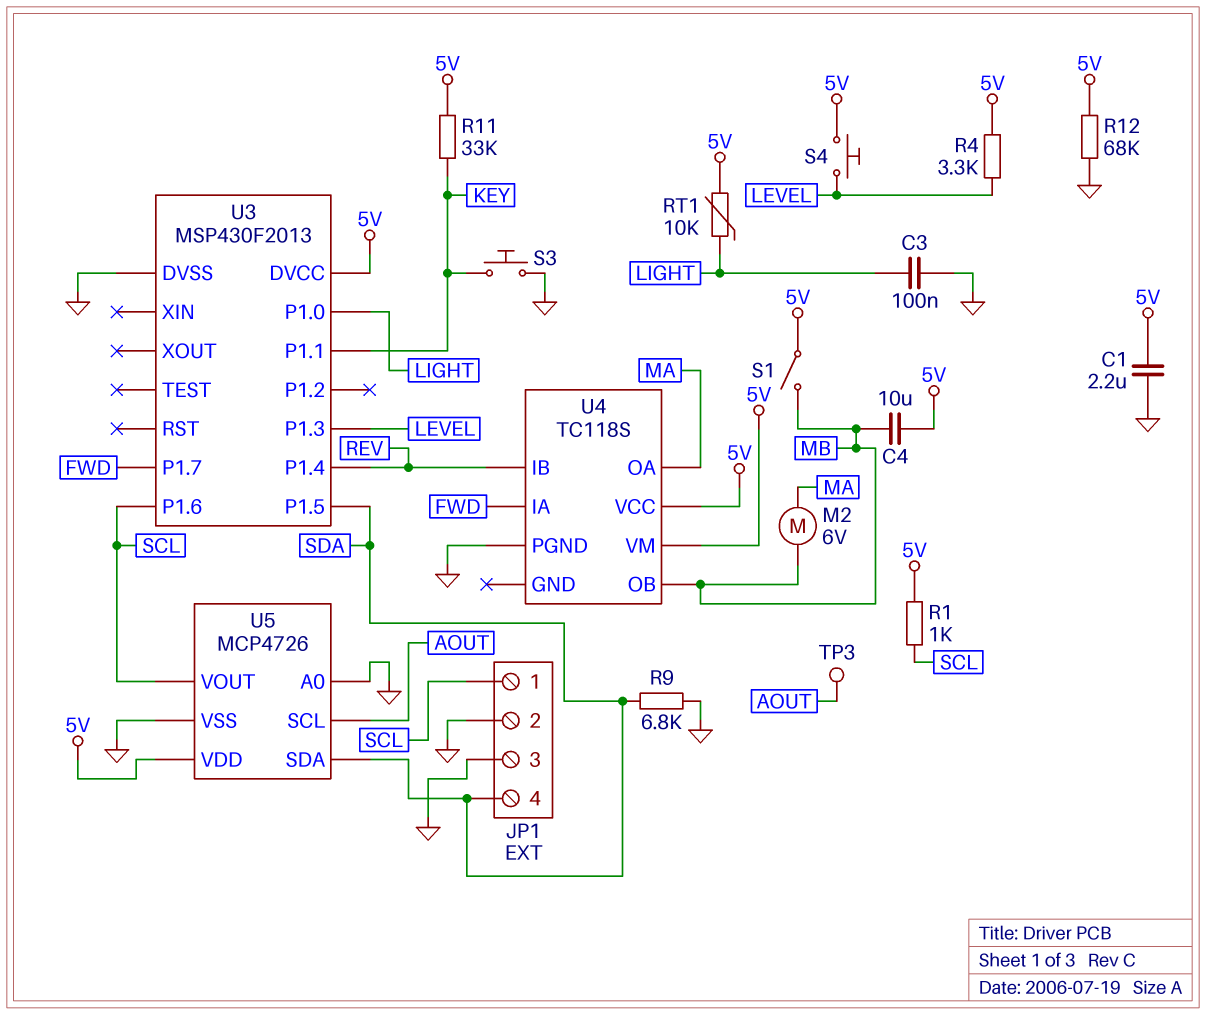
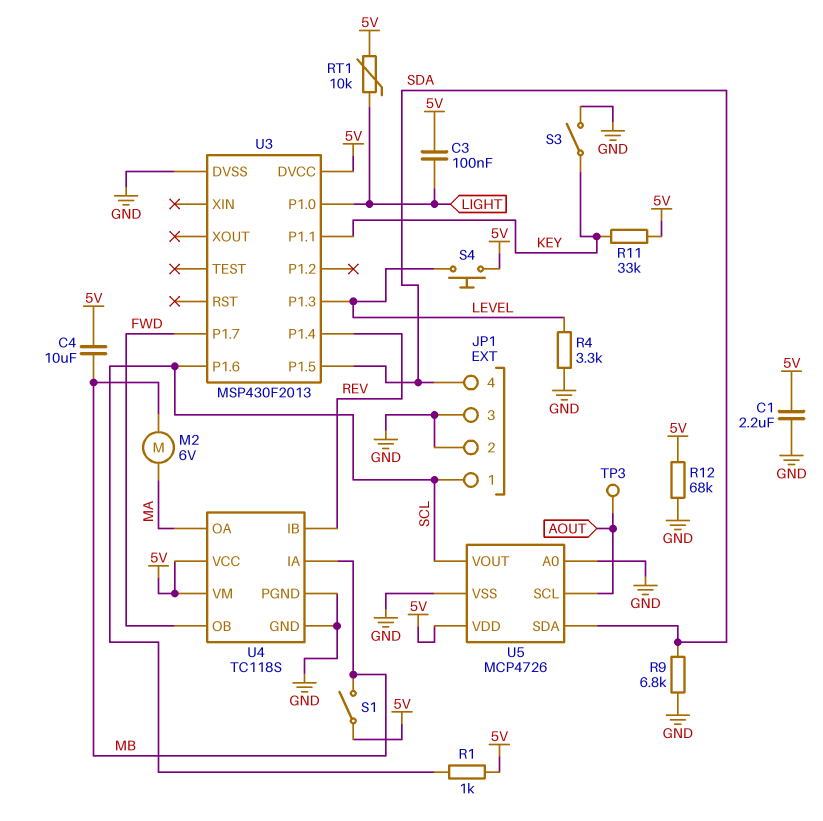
C3: 100nF (GND, LIGHT) -> 100nF (5V, LIGHT)
R4: 3.3k (5V, LEVEL) -> 3.3k (GND, LEVEL)
S3: button (GND, KEY) -> switch (GND, KEY)
U4 pin GND: none -> GND
U4 pin IA: FWD -> MB
U4 pin OB: MB -> FWD

